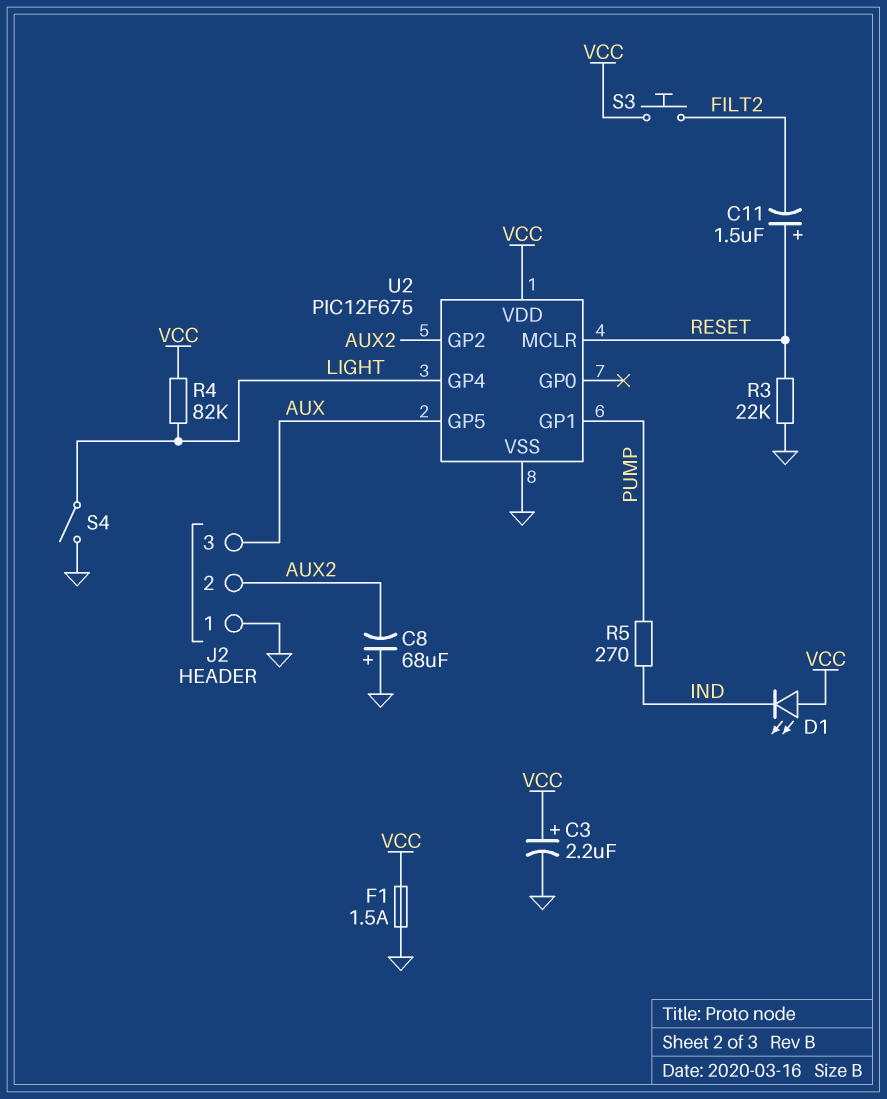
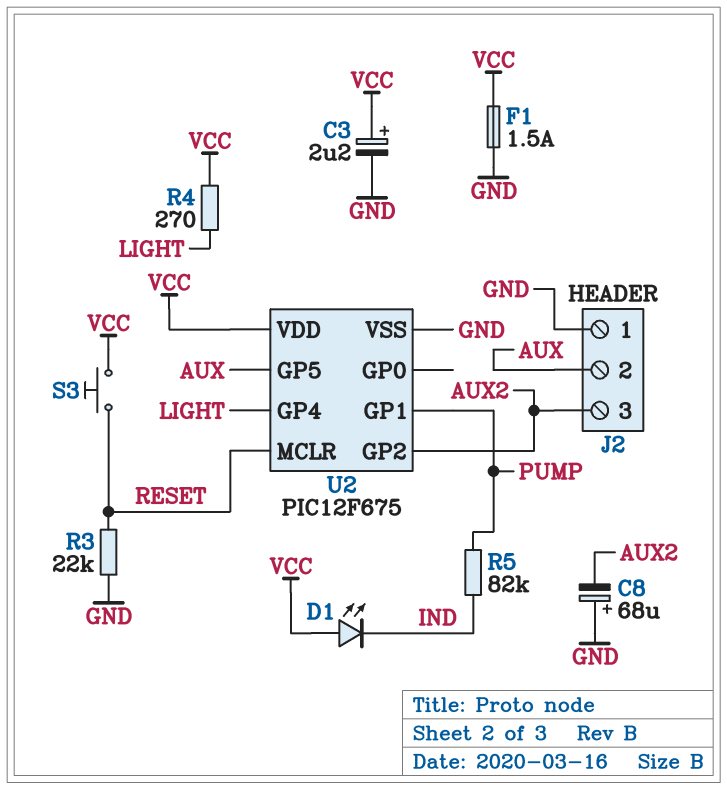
C11: 1.5uF (plus RESET, minus FILT2) -> none
J2 pin 2: AUX2 -> AUX
J2 pin 3: AUX -> AUX2
R4: 82k (LIGHT, VCC) -> 270 (LIGHT, VCC)
R5: 270 (IND, PUMP) -> 82k (IND, PUMP)
S3: button (FILT2, VCC) -> button (RESET, VCC)
S4: switch (GND, LIGHT) -> none

